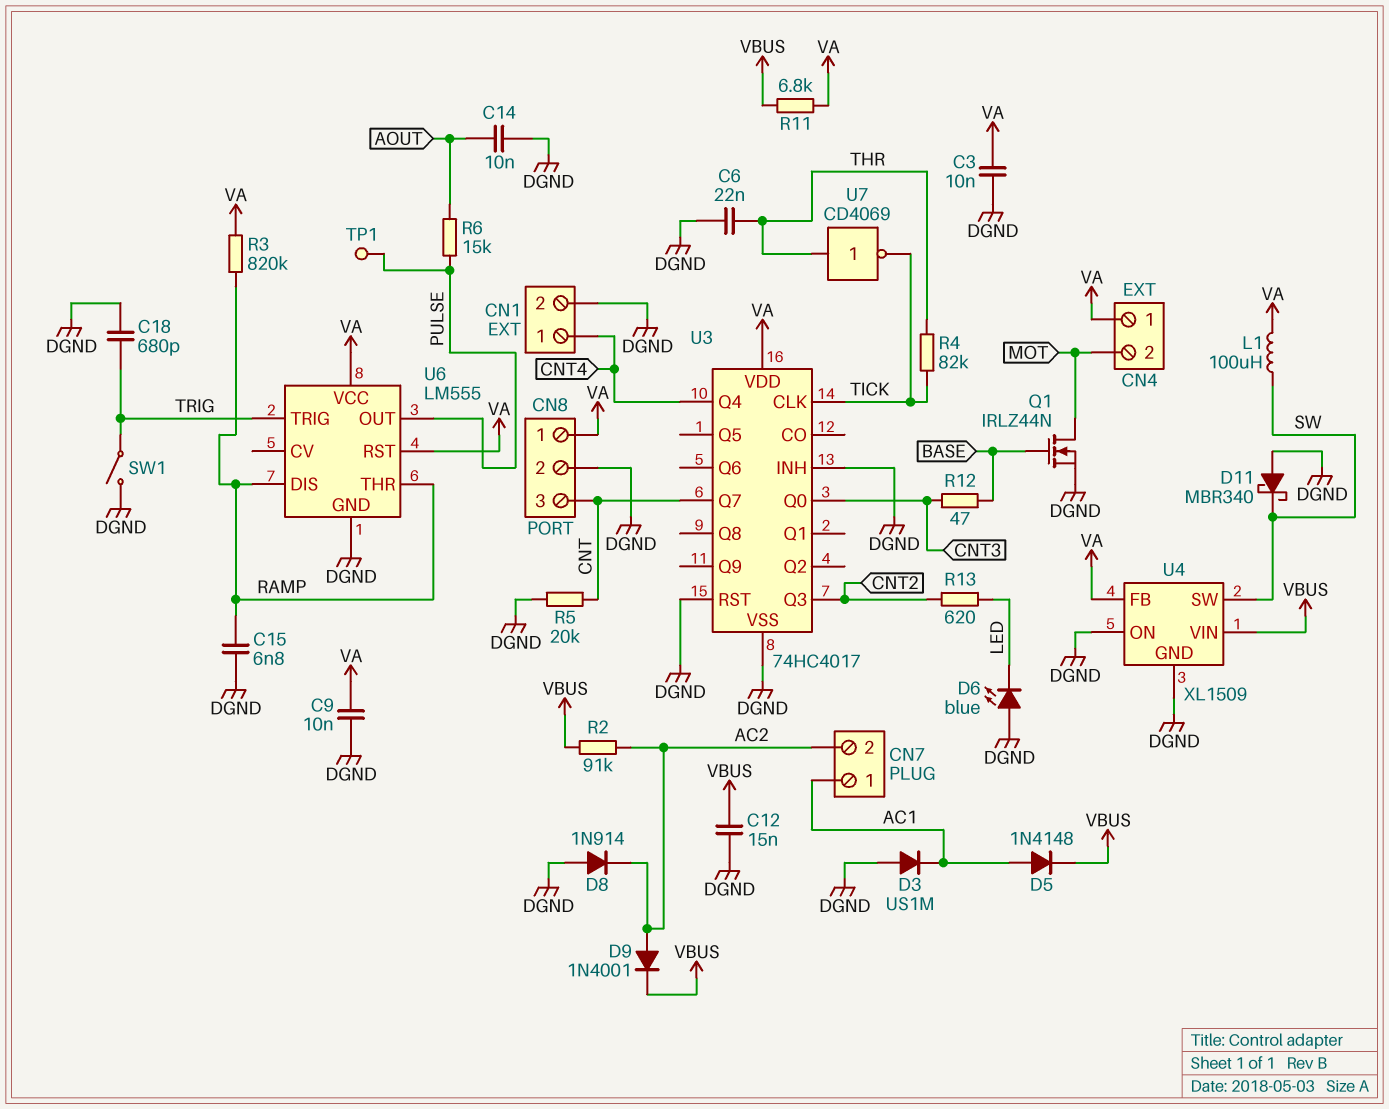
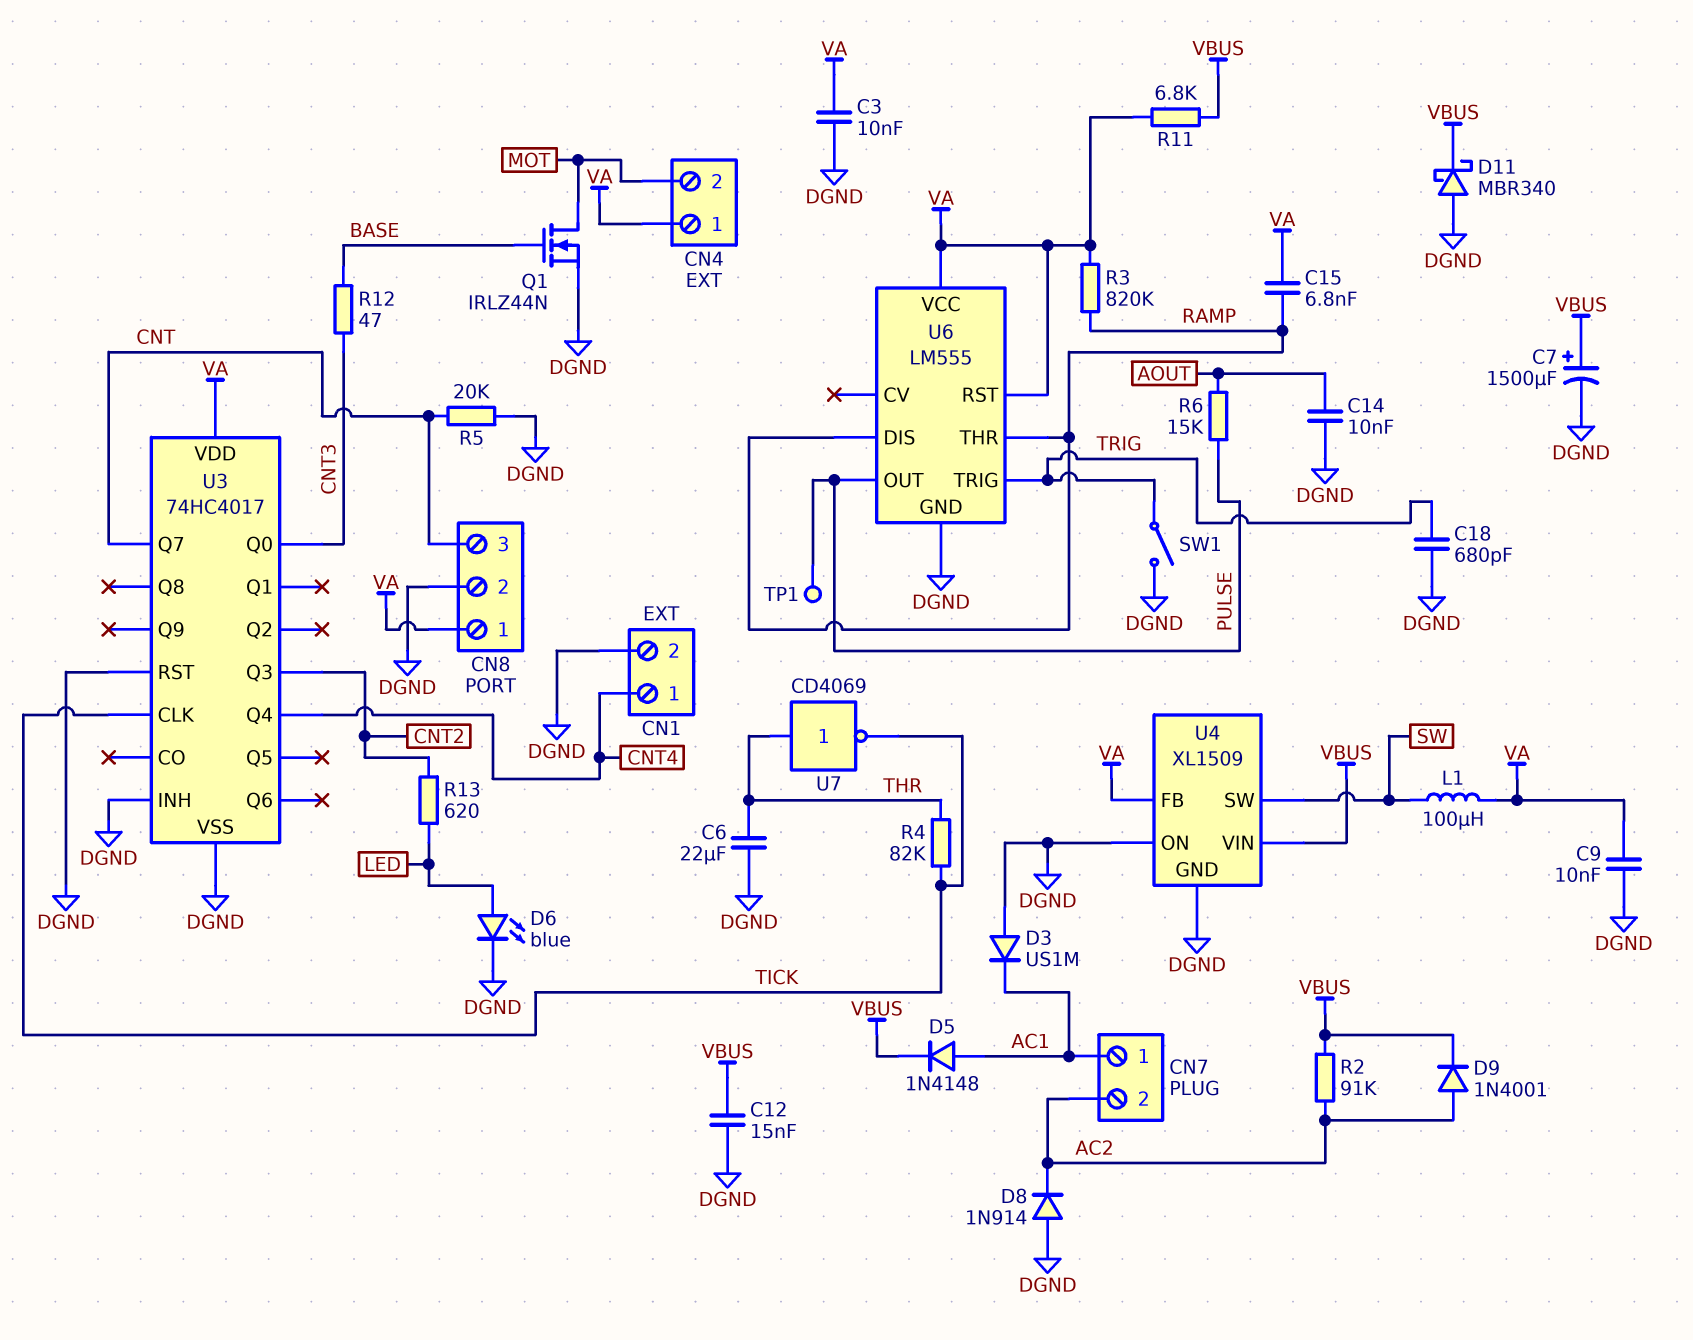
C6: 22nF (DGND, THR) -> 22uF (DGND, THR)
C7: none -> 1500uF (plus VBUS, minus DGND)
C15: 6.8nF (DGND, RAMP) -> 6.8nF (RAMP, VA)
D6: LED blue (A DGND, K LED) -> LED blue (A LED, K DGND)
D11: schottky MBR340 (A DGND, K SW) -> schottky MBR340 (A DGND, K VBUS)

